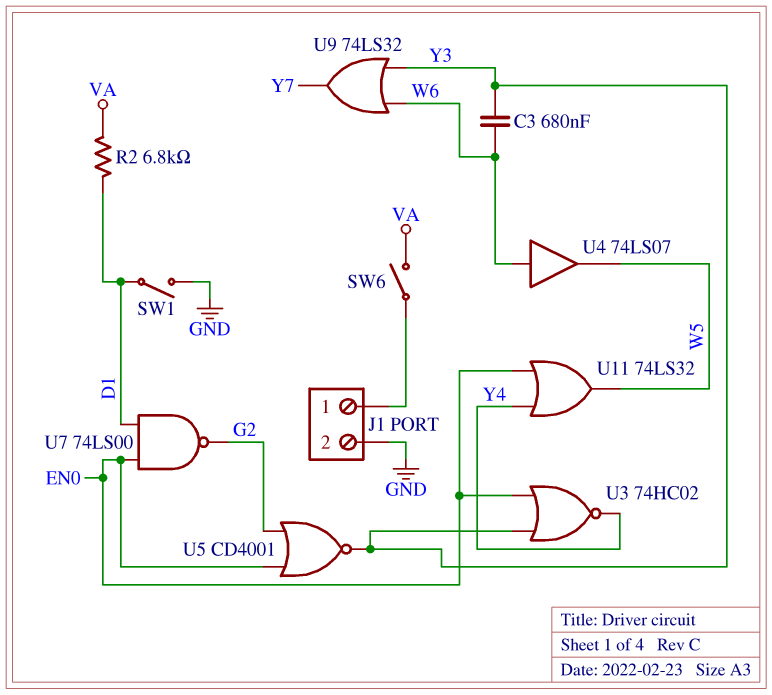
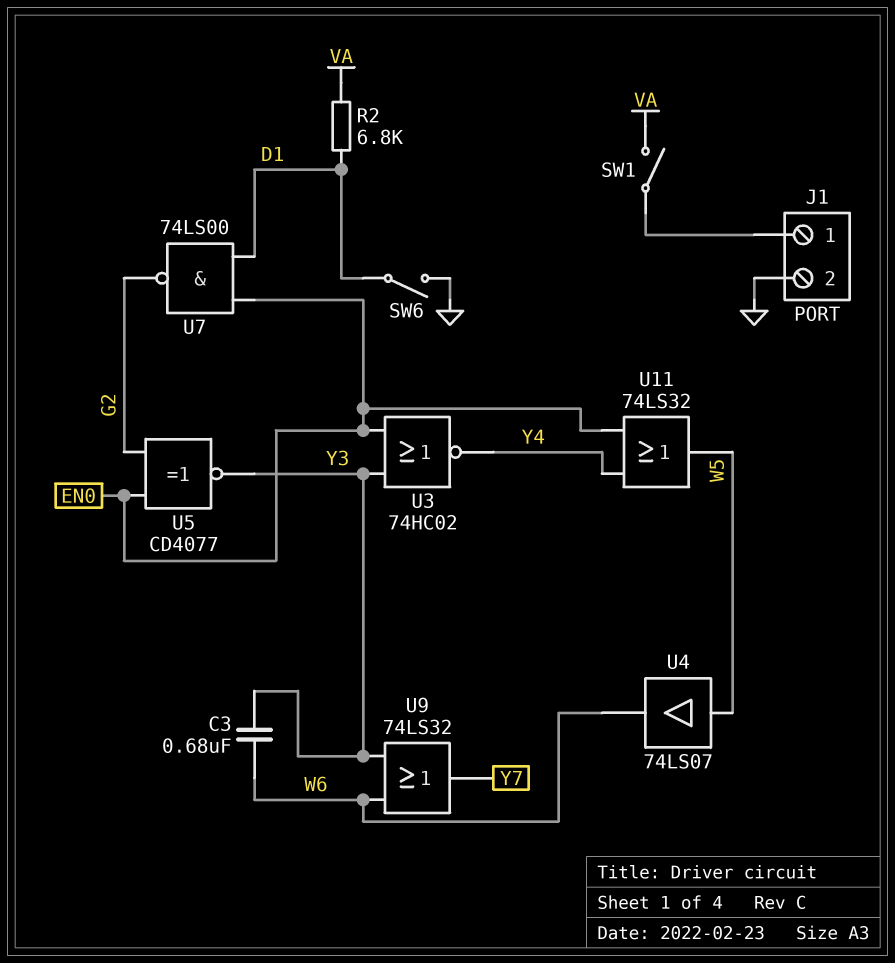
SW1: switch (D1, GND) -> switch (J1/1, VA)
SW6: switch (J1/1, VA) -> switch (D1, GND)
U4: buffer 74LS07 (in W6, out W5) -> buffer 74LS07 (in W5, out W6)
U5: NOR CD4001 (in EN0, in G2, out Y3) -> XNOR CD4077 (in EN0, in G2, out Y3)

